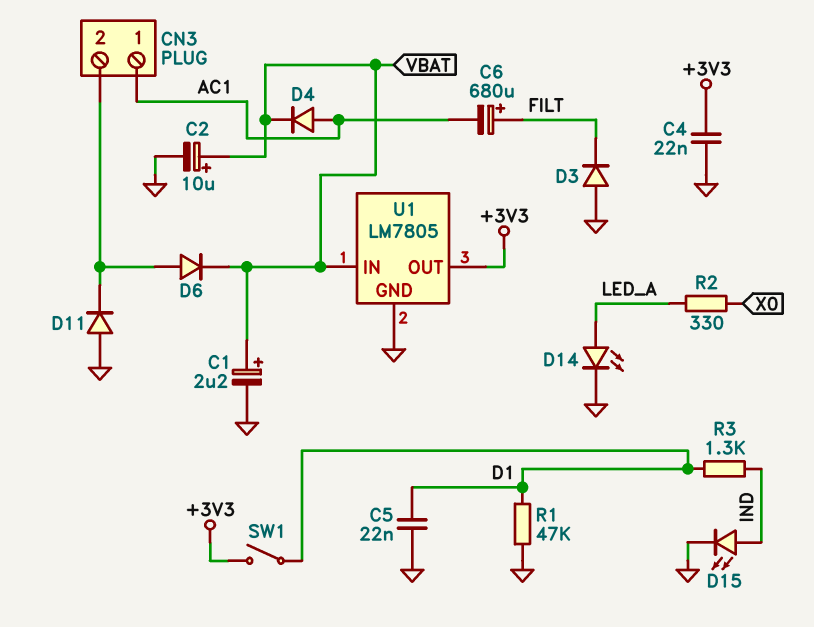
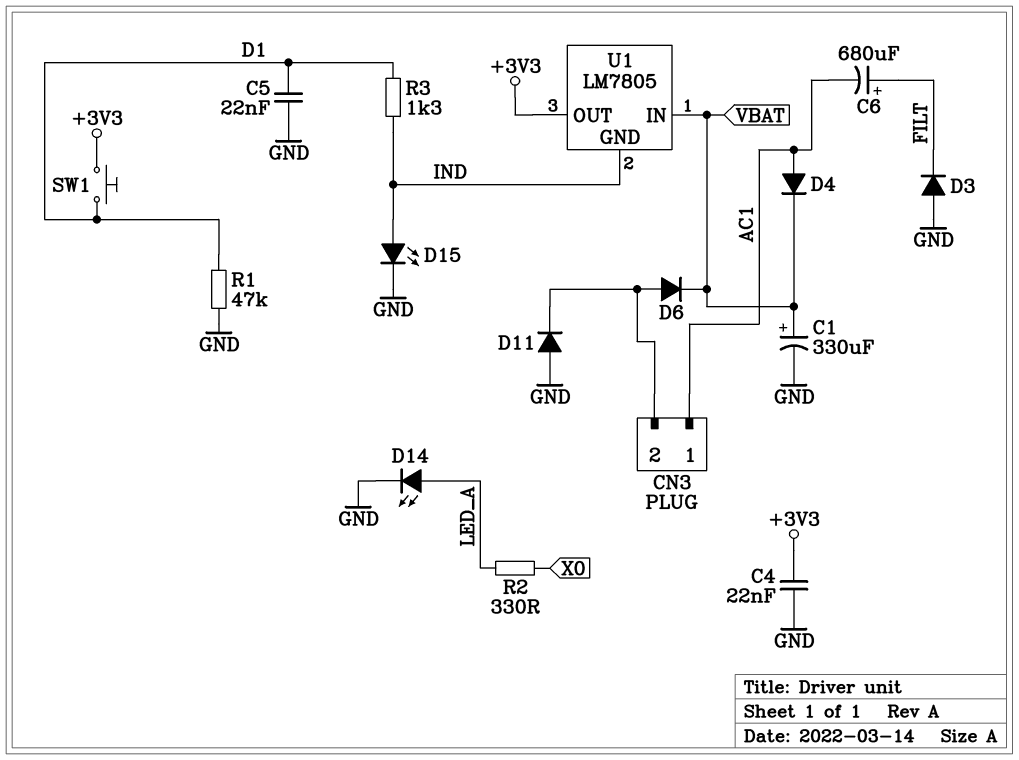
C1: 2.2uF (plus VBAT, minus GND) -> 330uF (plus VBAT, minus GND)
C2: 10uF (plus VBAT, minus GND) -> none
SW1: switch (+3V3, D1) -> button (+3V3, D1)
U1 pin GND: GND -> IND

